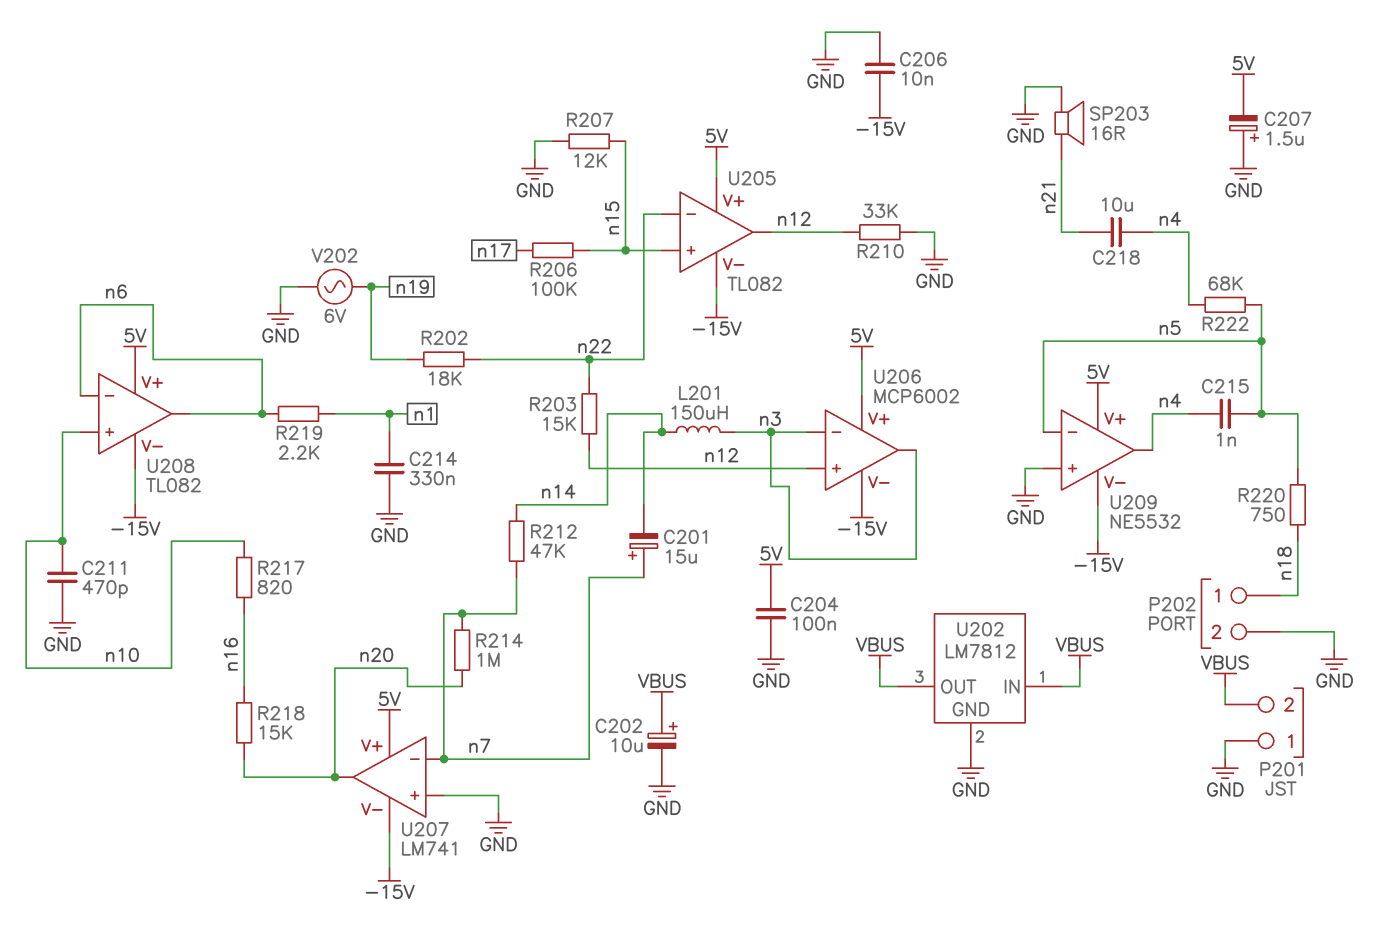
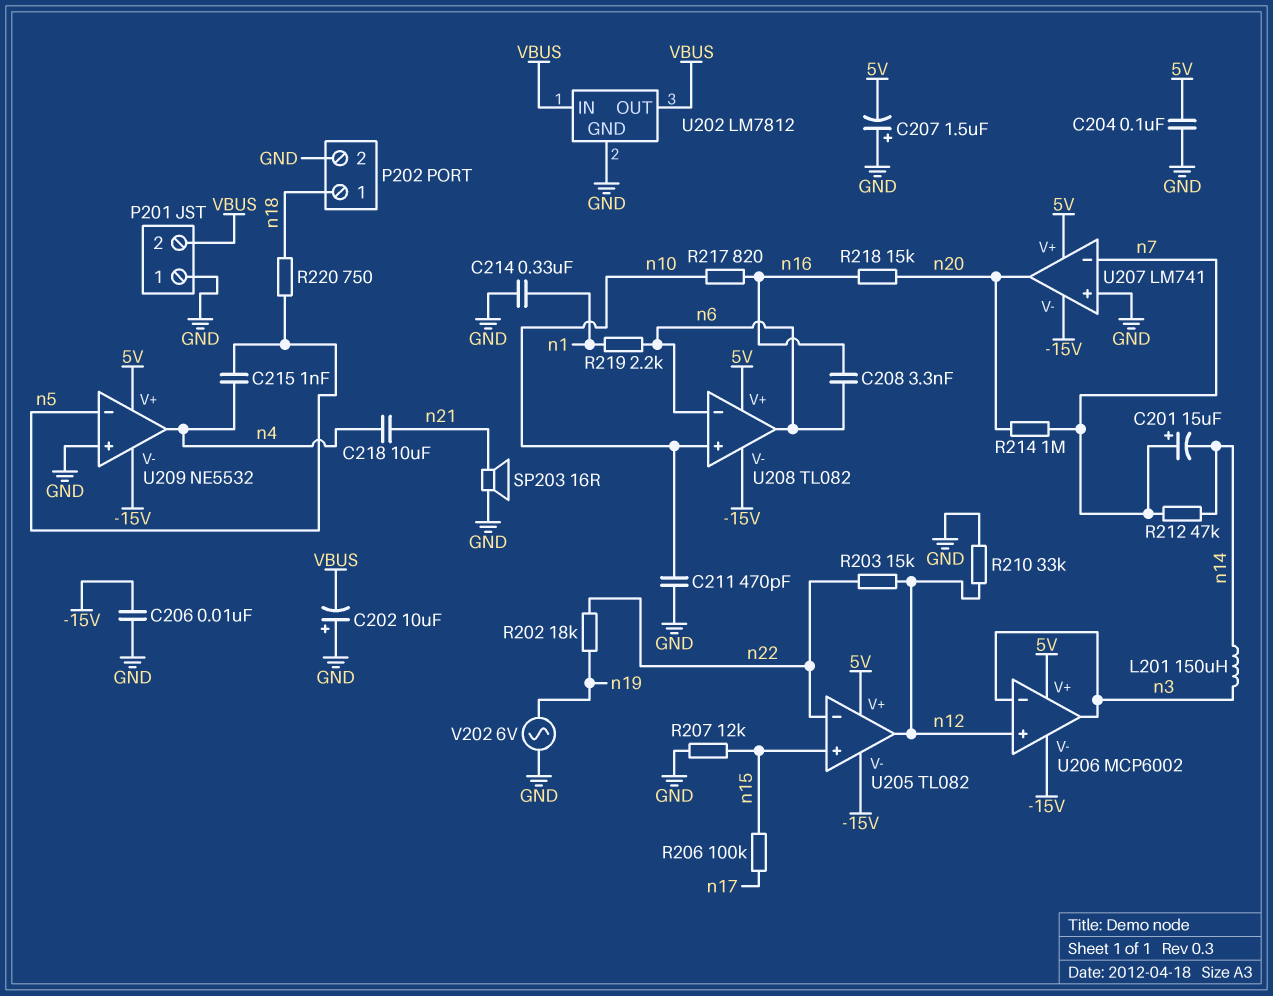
C202: 10uF (plus VBUS, minus GND) -> 10uF (plus GND, minus VBUS)
C208: none -> 3.3nF (n6, n16)
R222: 68k (n4, n5) -> none

